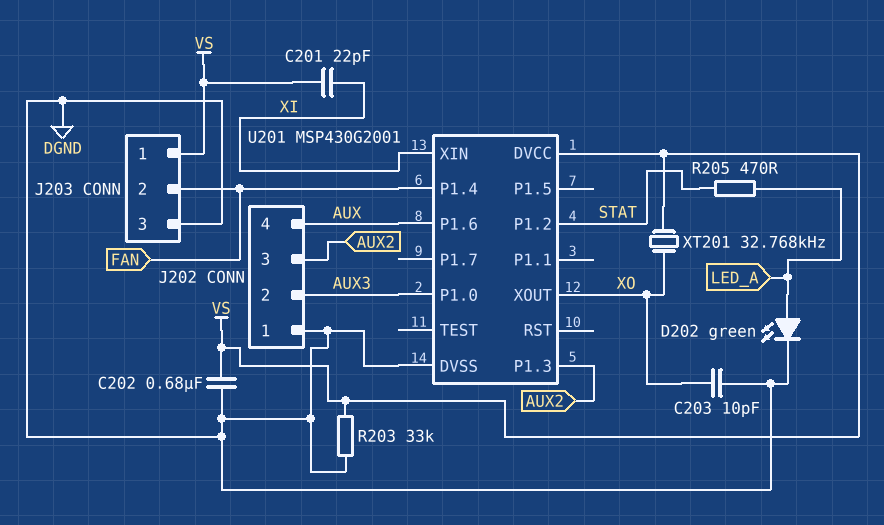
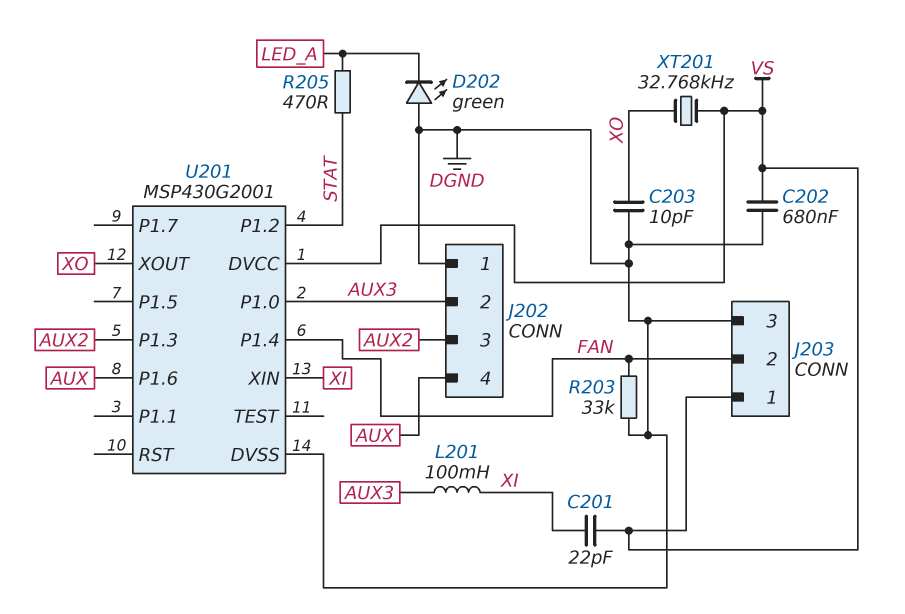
D202: LED green (A LED_A, K DGND) -> LED green (A DGND, K LED_A)
L201: none -> 100mH (AUX3, XI)
R203: 33k (DGND, VS) -> 33k (DGND, FAN)

